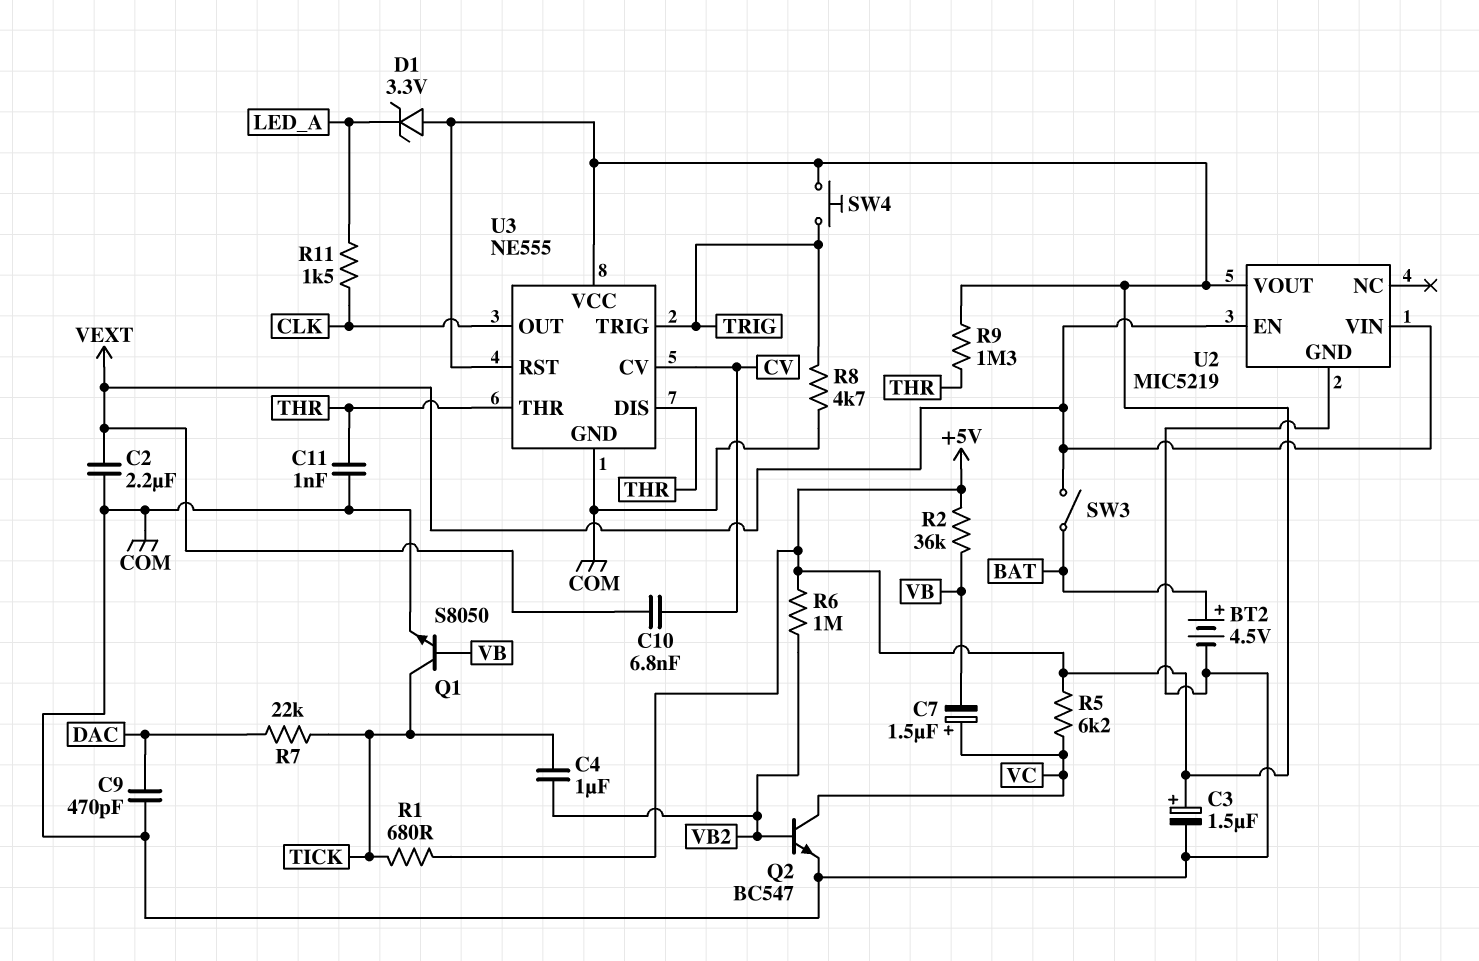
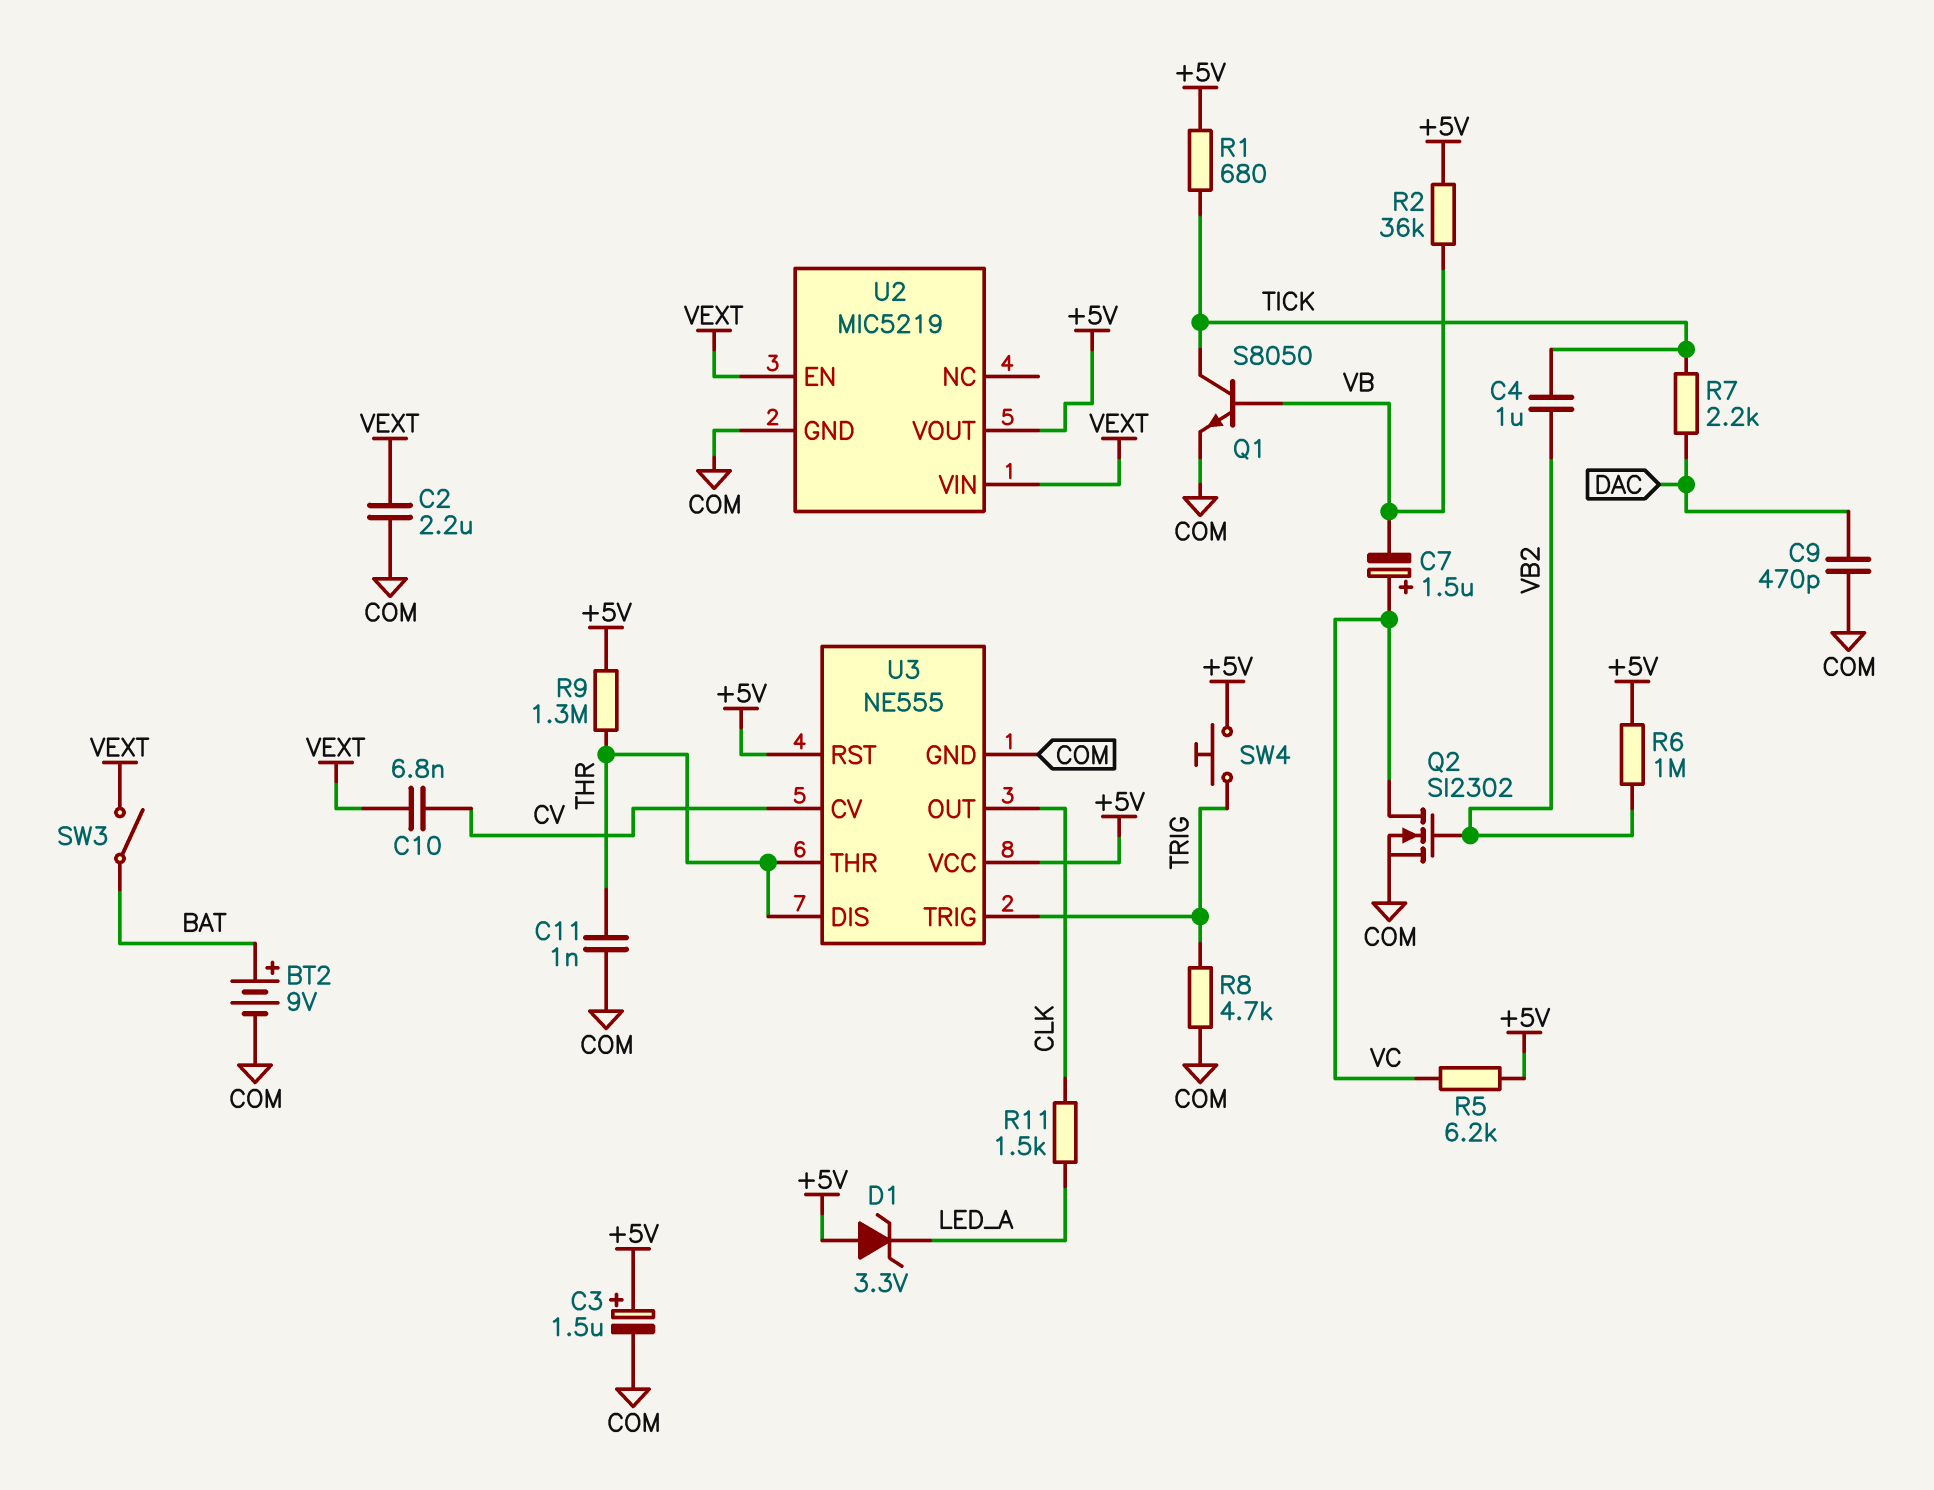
BT2: 4.5V (plus BAT, minus COM) -> 9V (plus BAT, minus COM)
Q2: NPN BC547 (B VB2, C VC, E COM) -> NMOS SI2302 (G VB2, D VC, S COM)
R7: 22k (DAC, TICK) -> 2.2k (DAC, TICK)

